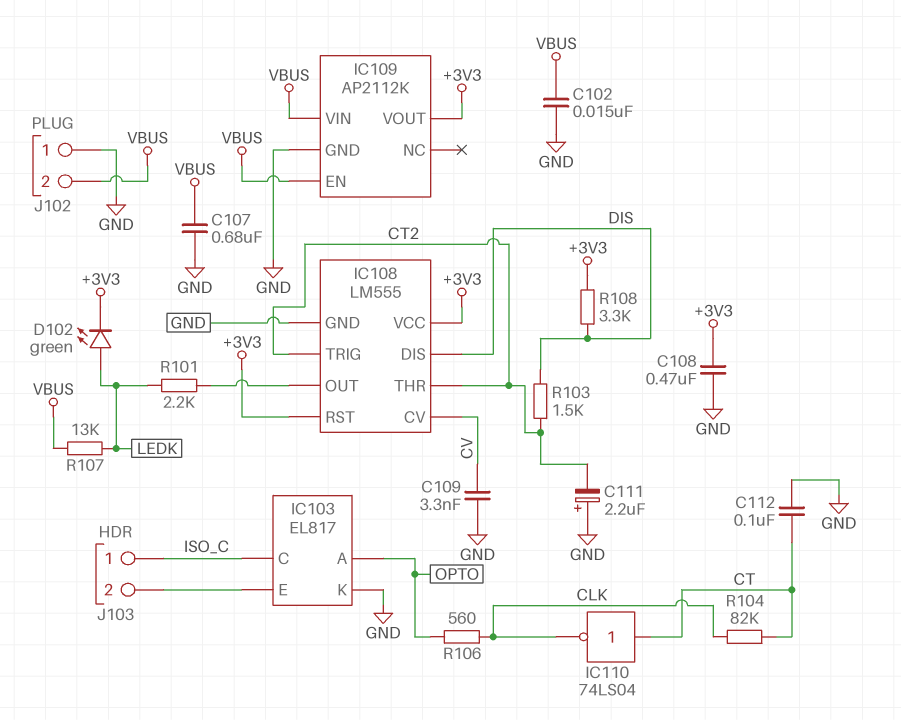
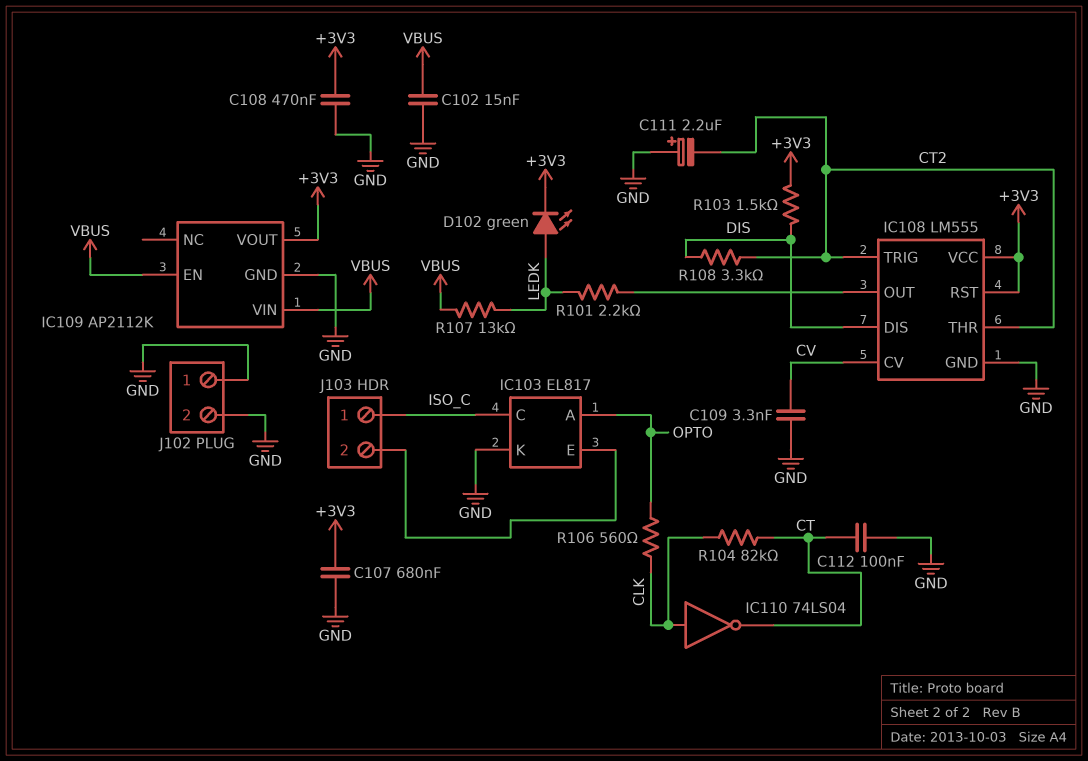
C107: 680nF (GND, VBUS) -> 680nF (+3V3, GND)
IC110: NOT 74LS04 (in CT, out CLK) -> NOT 74LS04 (in CLK, out CT)
J102 pin 2: VBUS -> GND
R103: 1.5k (CT2, DIS) -> 1.5k (+3V3, DIS)
R108: 3.3k (+3V3, DIS) -> 3.3k (CT2, DIS)

